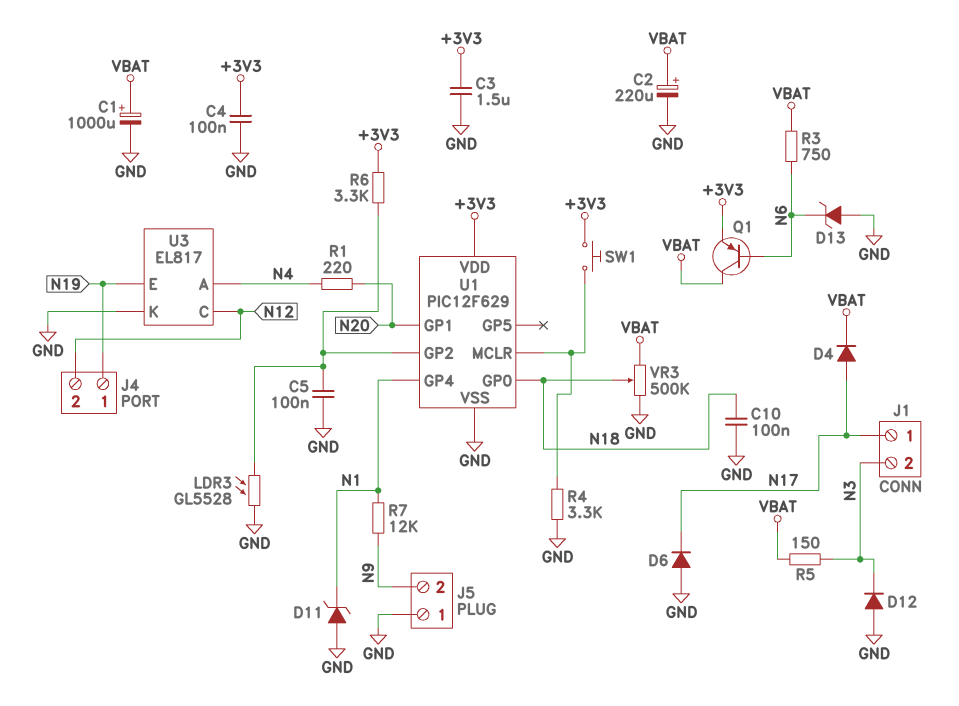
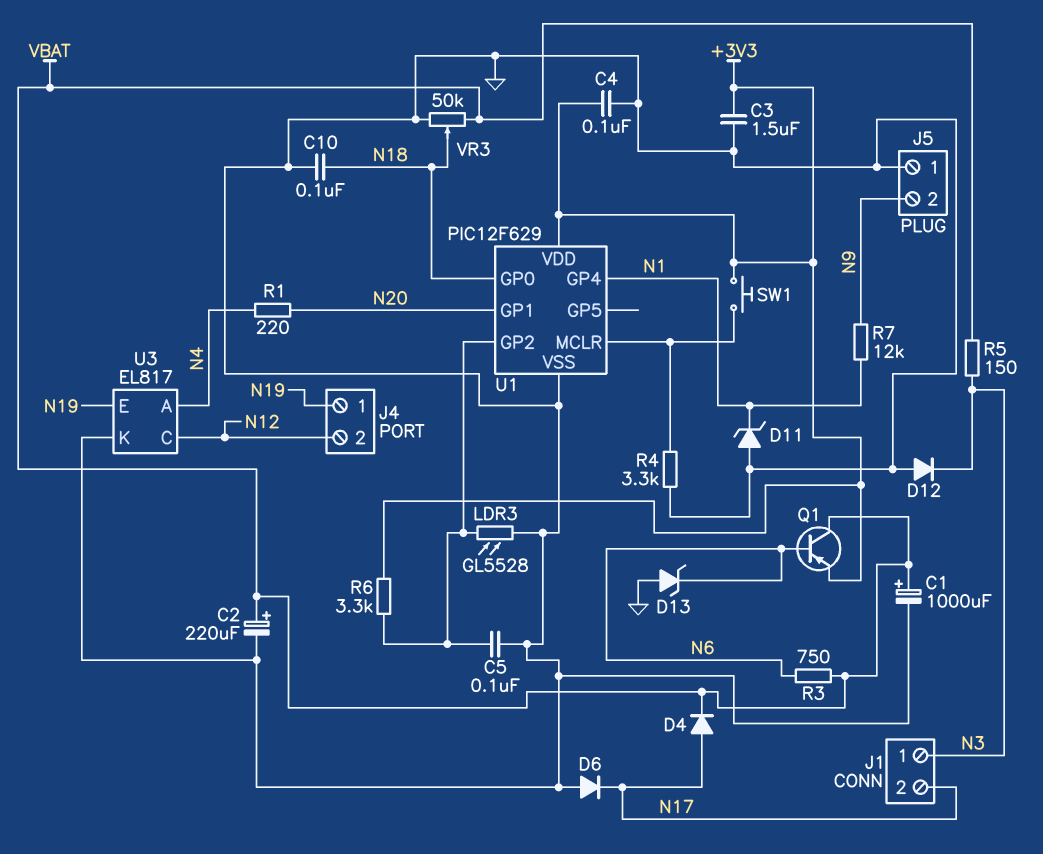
J1 pin 1: N17 -> N3
J1 pin 2: N3 -> N17
VR3: 500k (GND, VBAT, wiper N18) -> 50k (GND, VBAT, wiper N18)

